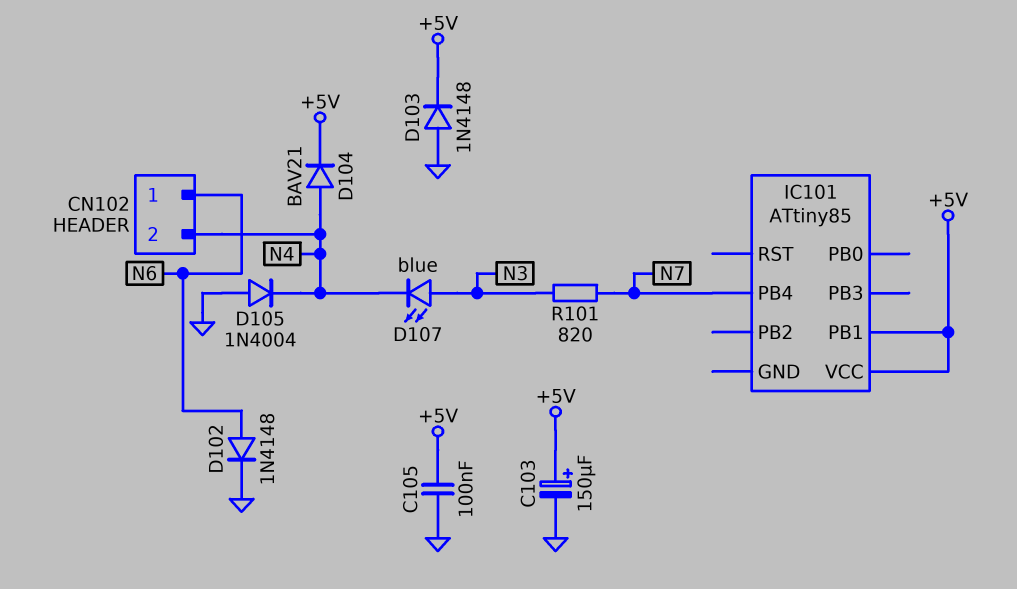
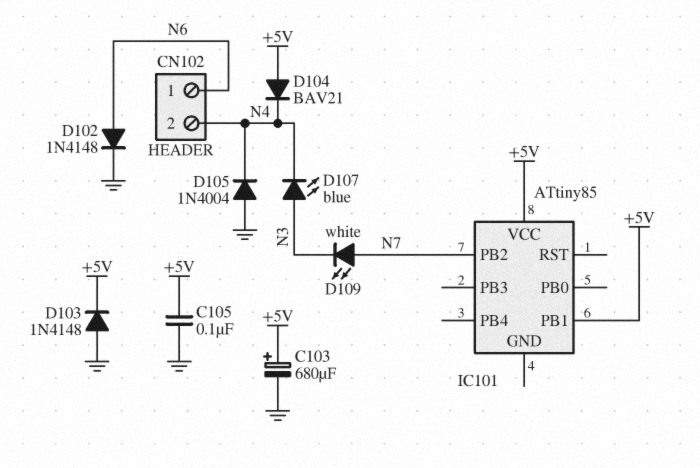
C103: 150uF (plus +5V, minus GND) -> 680uF (plus +5V, minus GND)
D104: diode BAV21 (A N4, K +5V) -> diode BAV21 (A +5V, K N4)
D109: none -> LED white (A N7, K N3)
IC101 pin PB2: none -> N7
IC101 pin PB4: N7 -> none
R101: 820 (N3, N7) -> none

